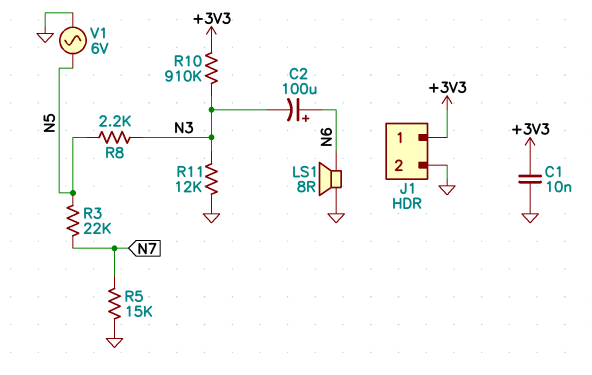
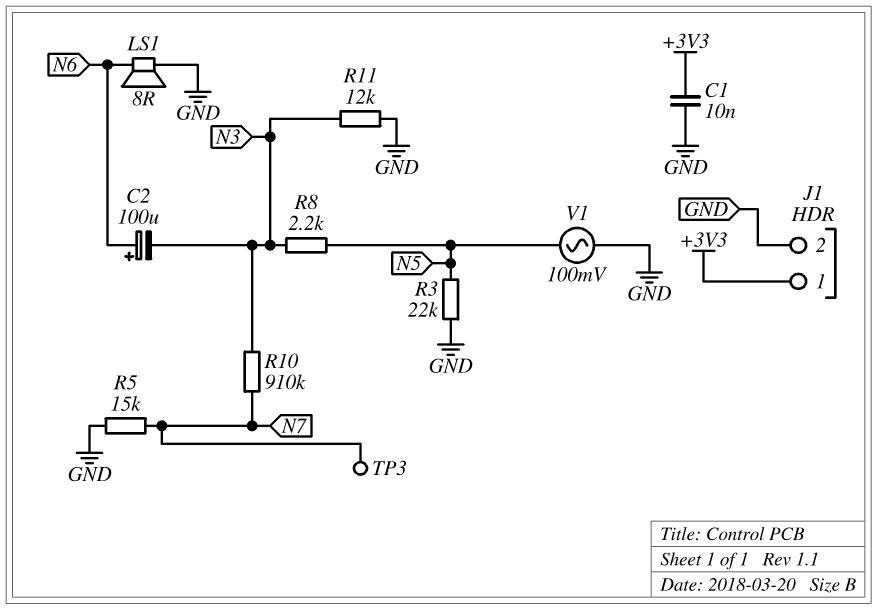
R3: 22k (N5, N7) -> 22k (GND, N5)
R10: 910k (+3V3, N3) -> 910k (N3, N7)
TP3: none -> test point (N7)
V1: AC 6V (GND, N5) -> AC 100mV (GND, N5)

